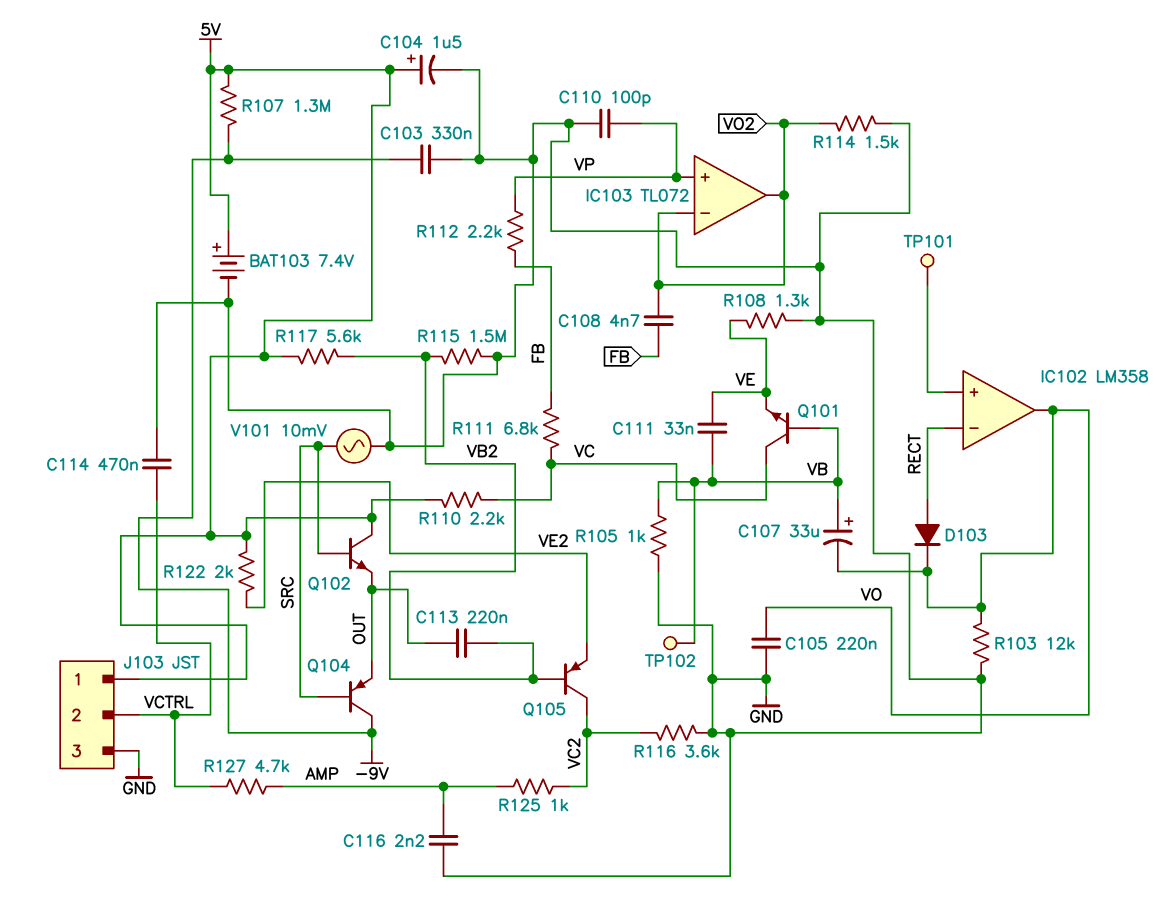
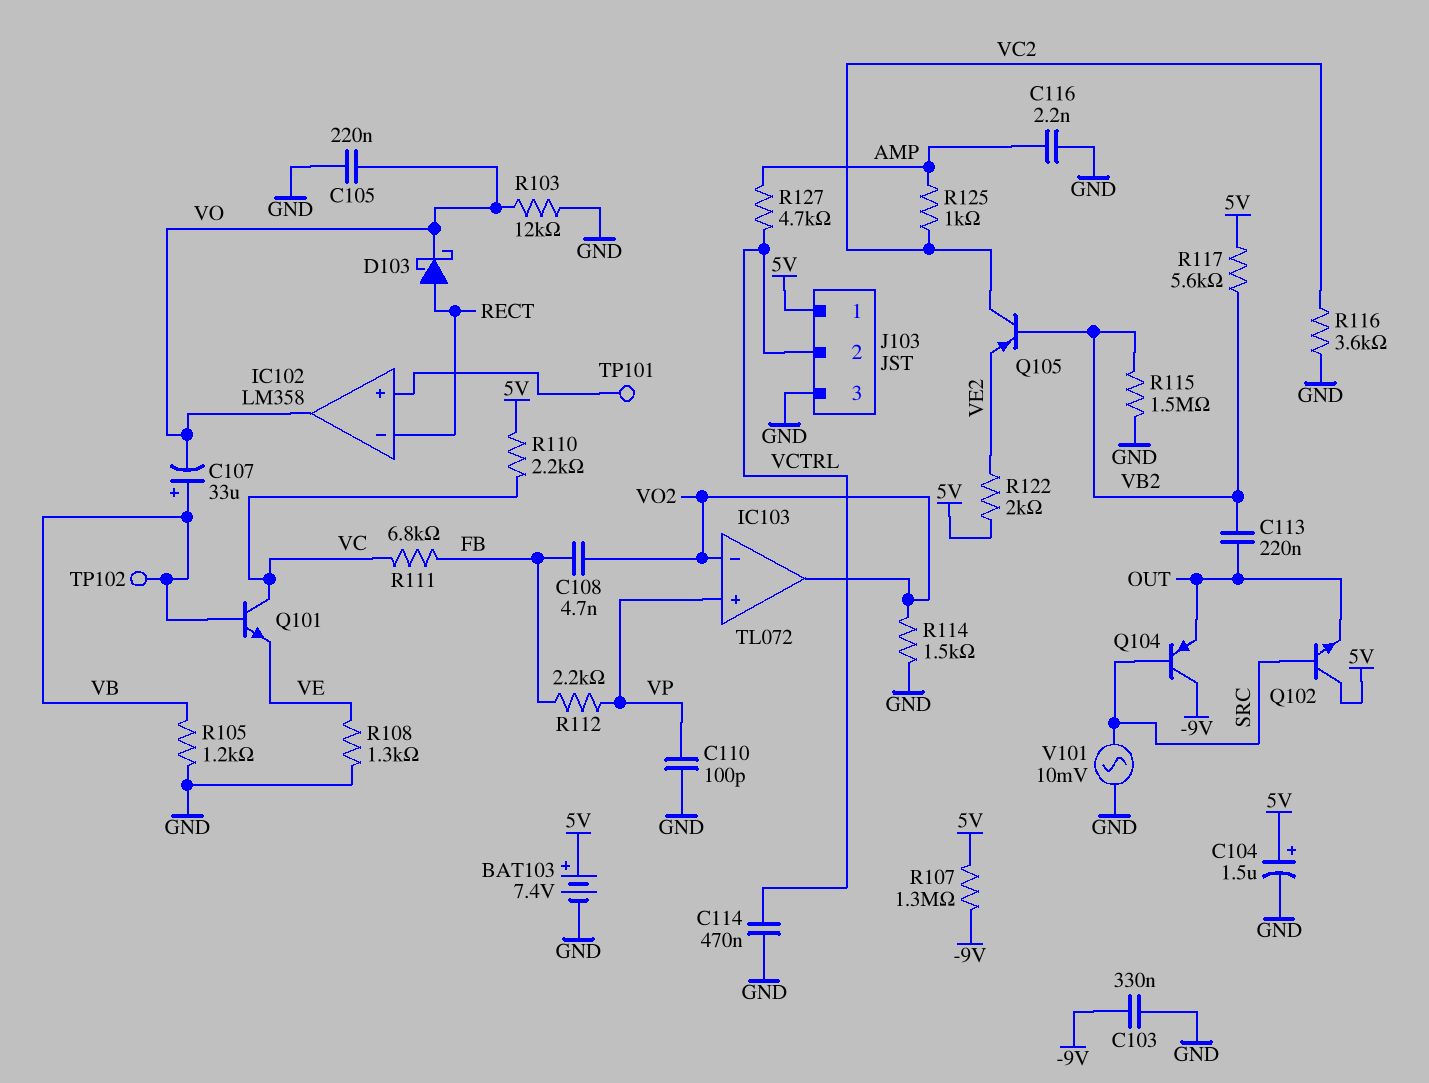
C111: 33nF (VB, VE) -> none
D103: diode (A RECT, K VO) -> schottky (A RECT, K VO)
R105: 1k (GND, VB) -> 1.2k (GND, VB)

